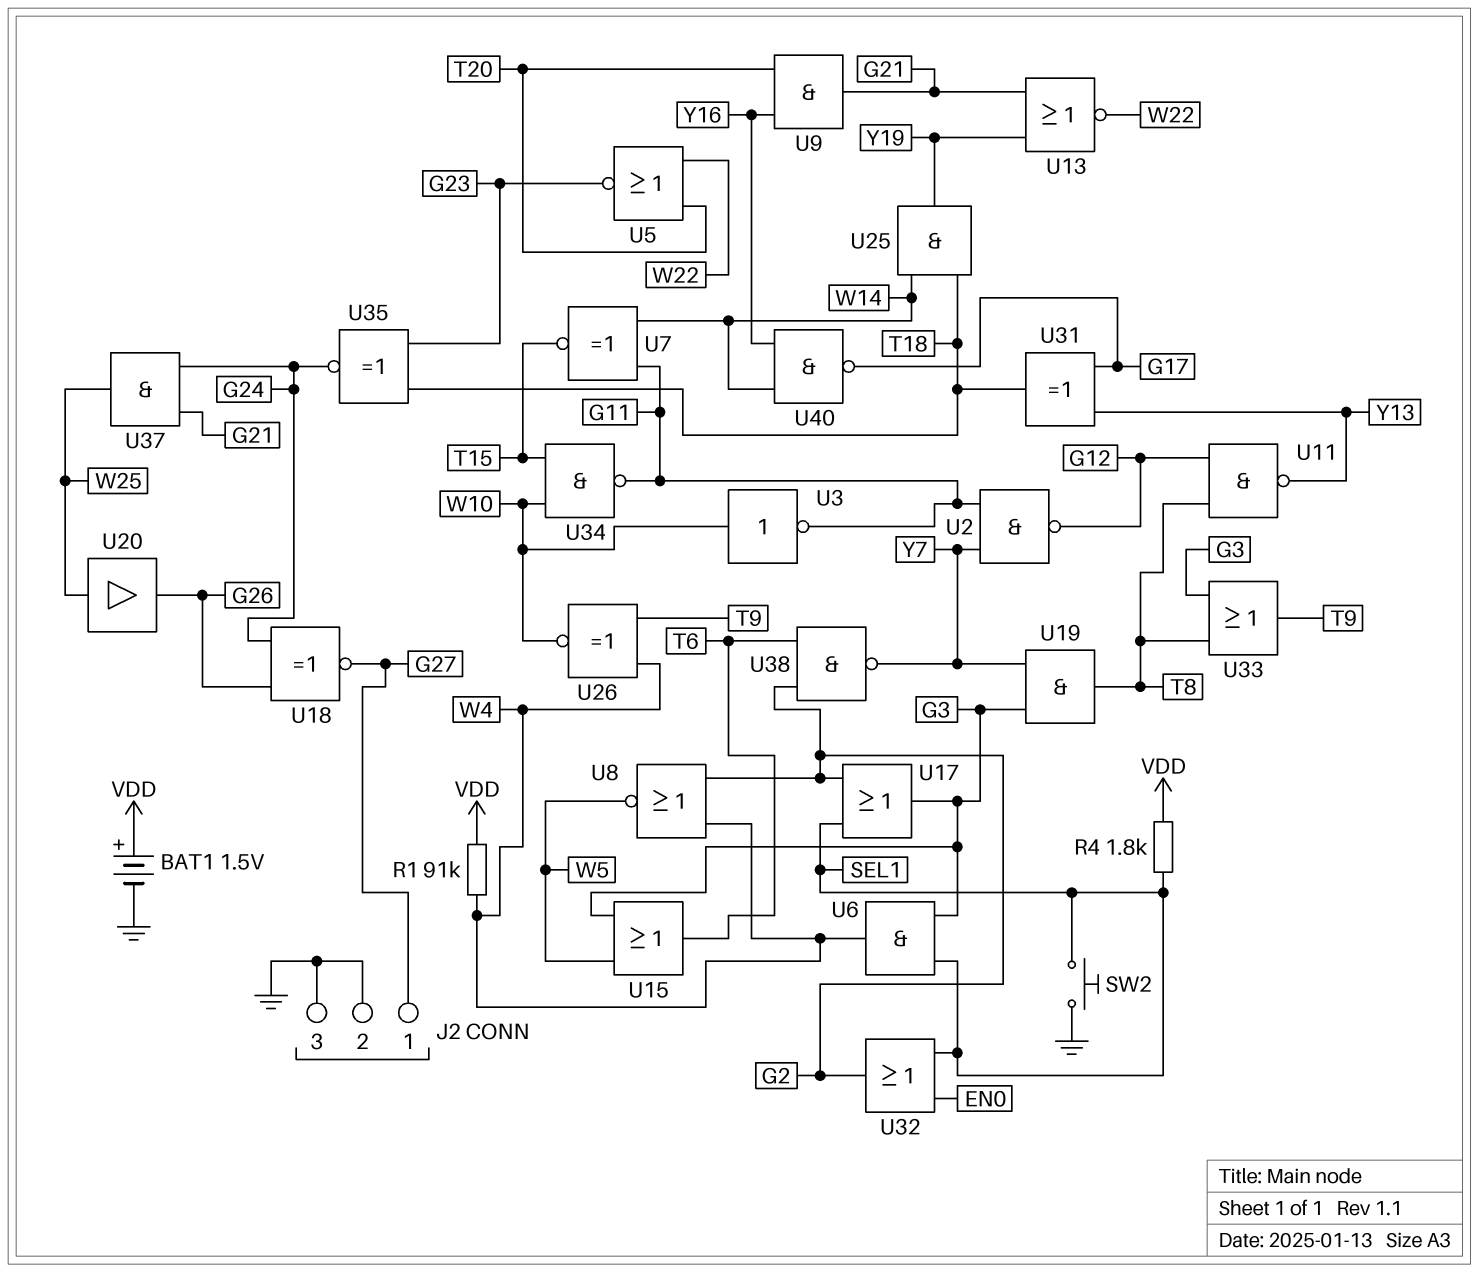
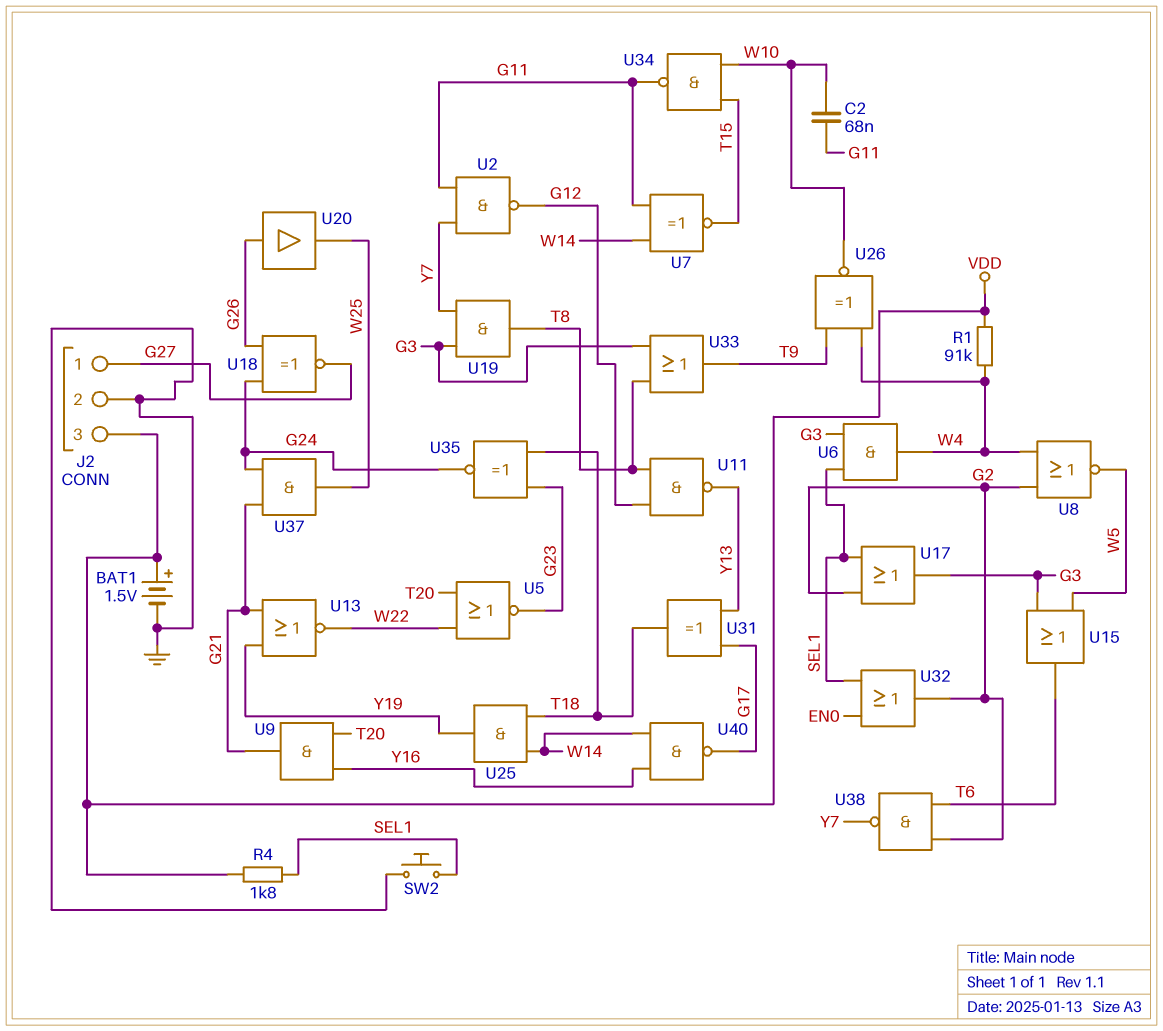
C2: none -> 68nF (G11, W10)
J2 pin 3: GND -> VDD
U3: NOT (in W10, out G11) -> none
U20: buffer (in W25, out G26) -> buffer (in G26, out W25)

